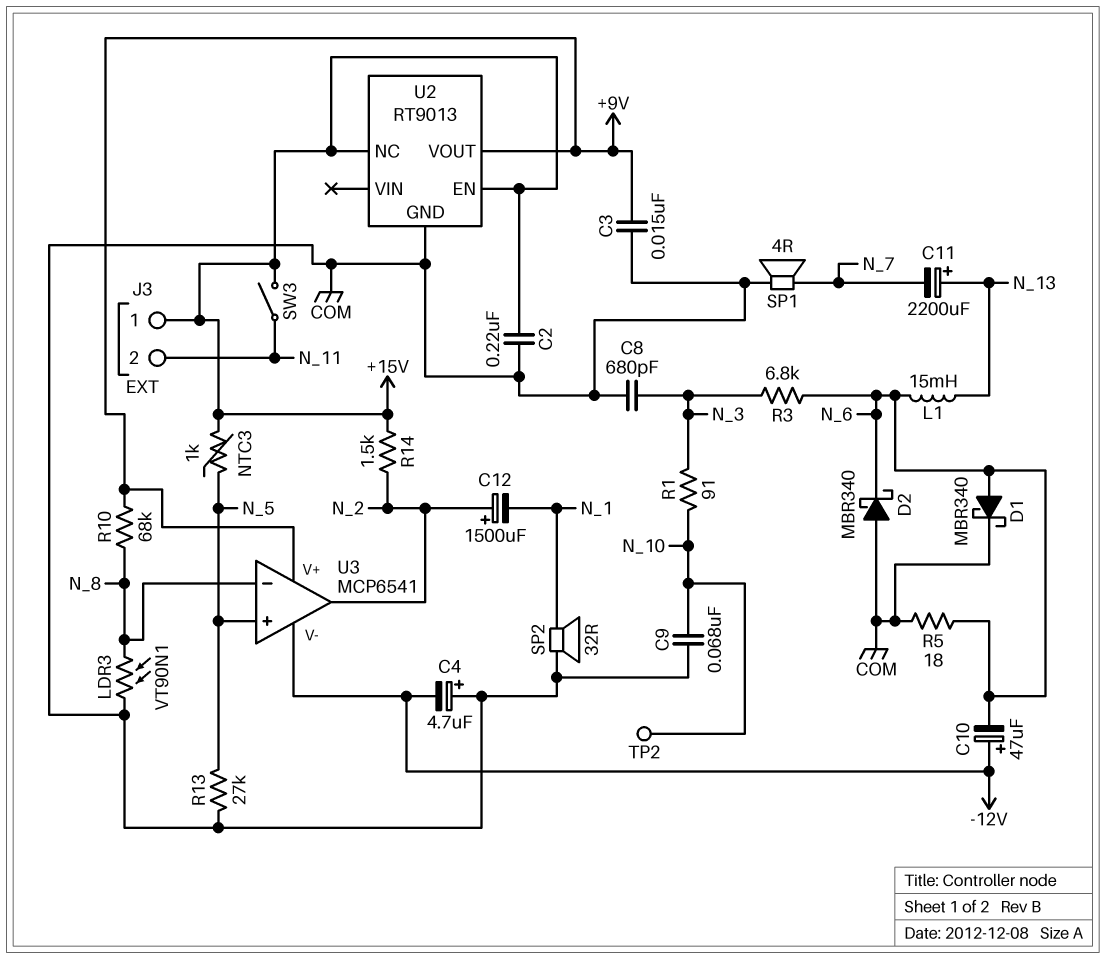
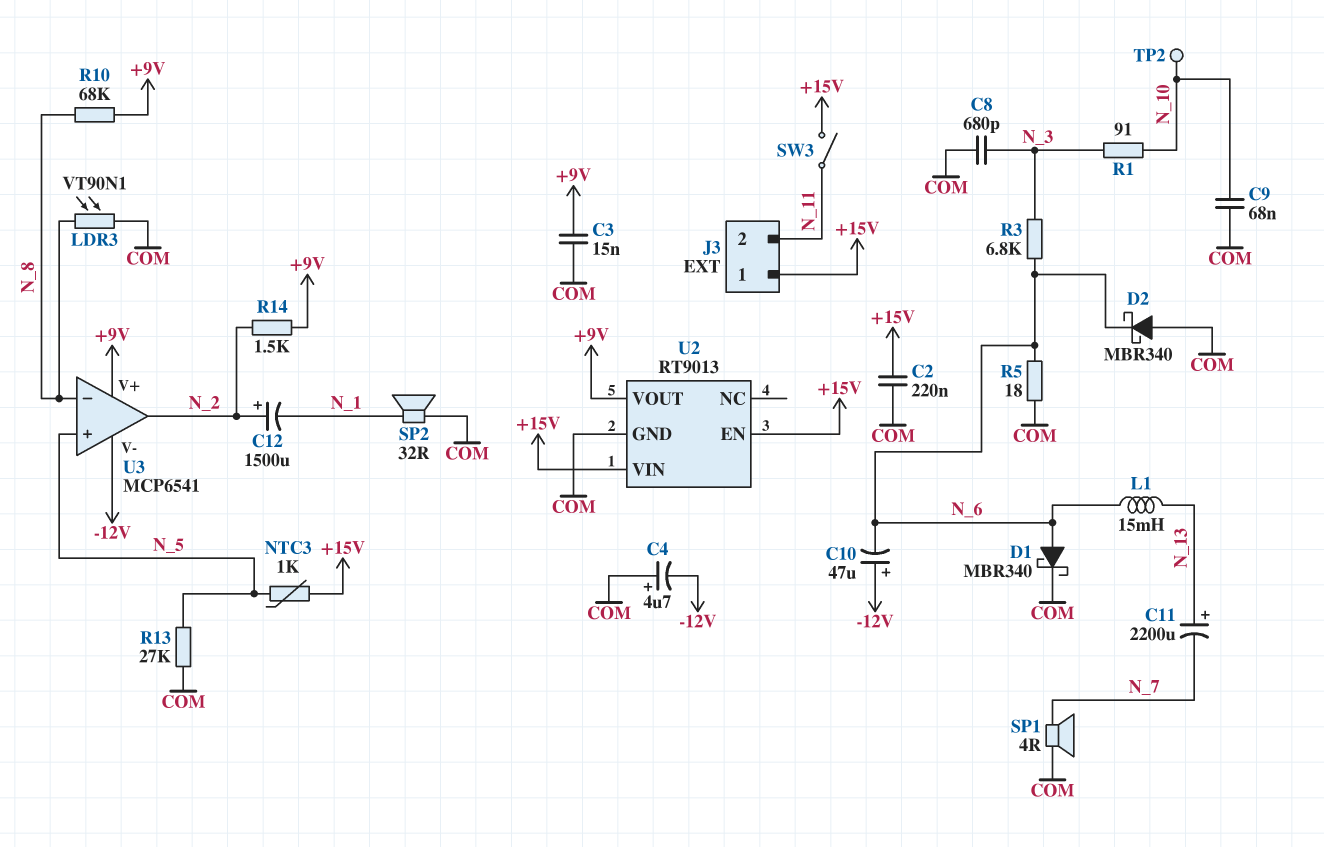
R14: 1.5k (+15V, N_2) -> 1.5k (+9V, N_2)
U2 pin NC: +15V -> none
U2 pin VIN: none -> +15V

